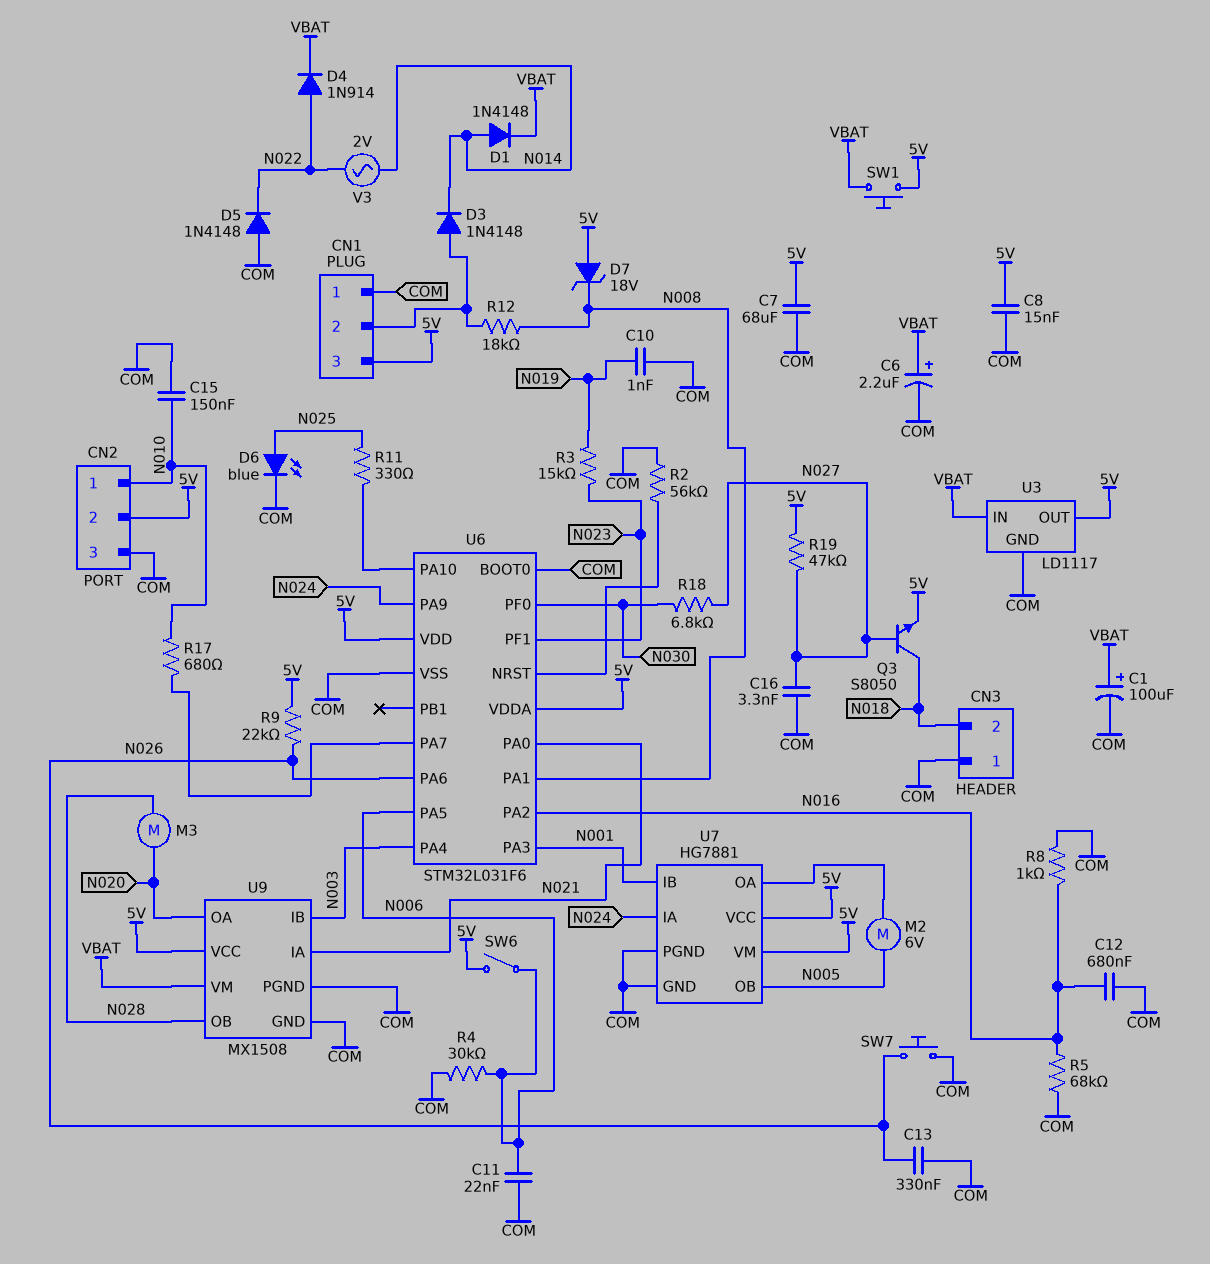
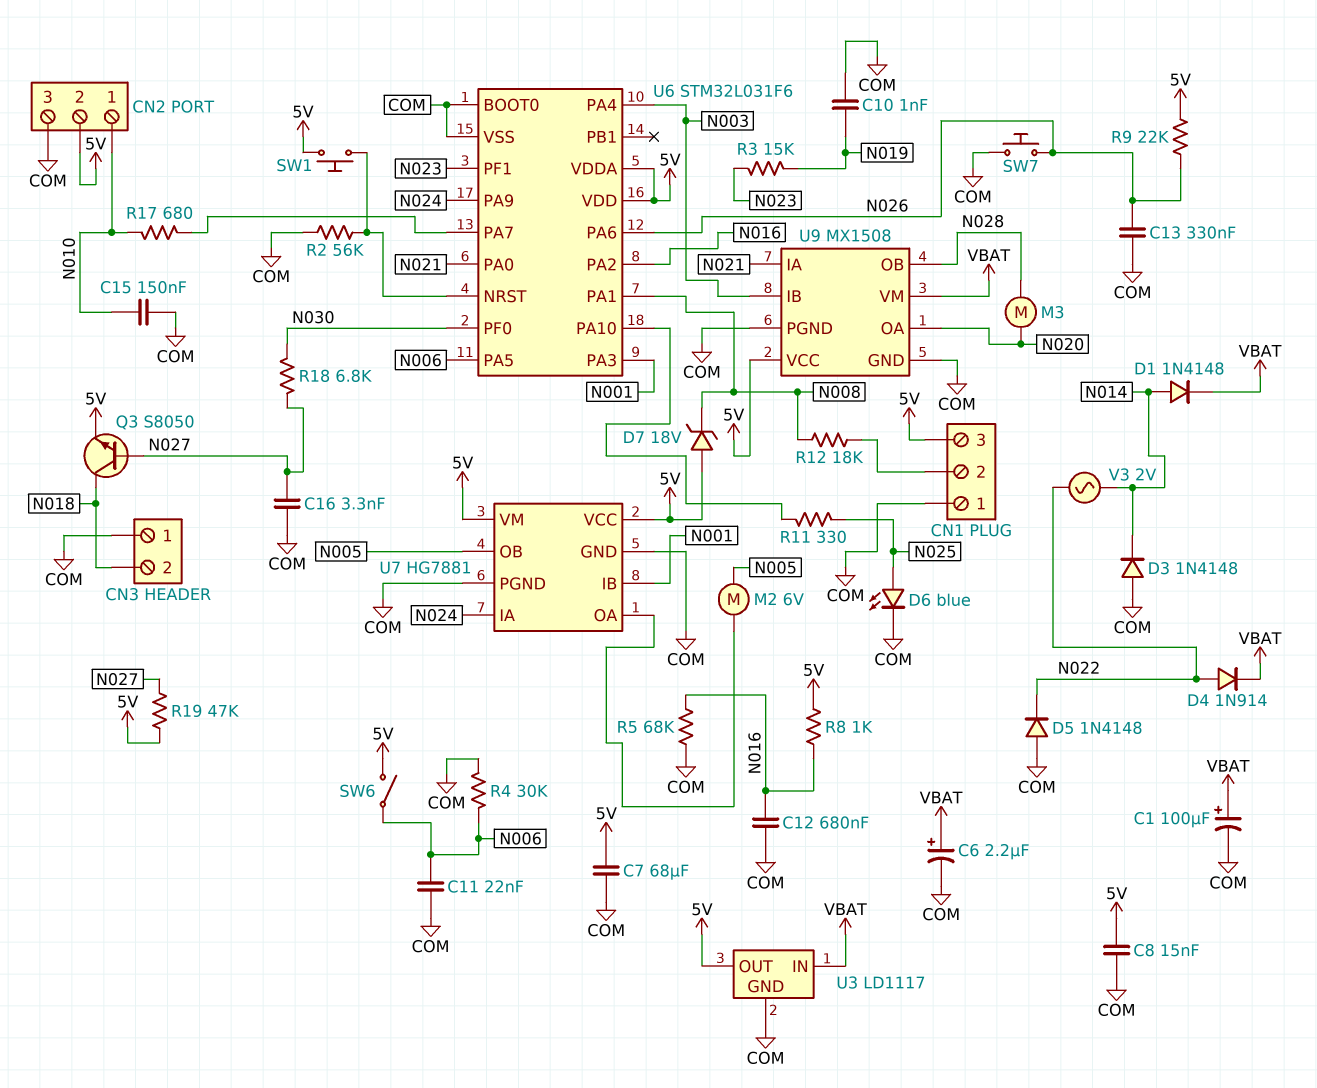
D3: diode 1N4148 (A CN1/2, K N014) -> diode 1N4148 (A COM, K N014)
R8: 1k (COM, N016) -> 1k (5V, N016)
SW1: button (5V, VBAT) -> button (5V, U6/NRST)

